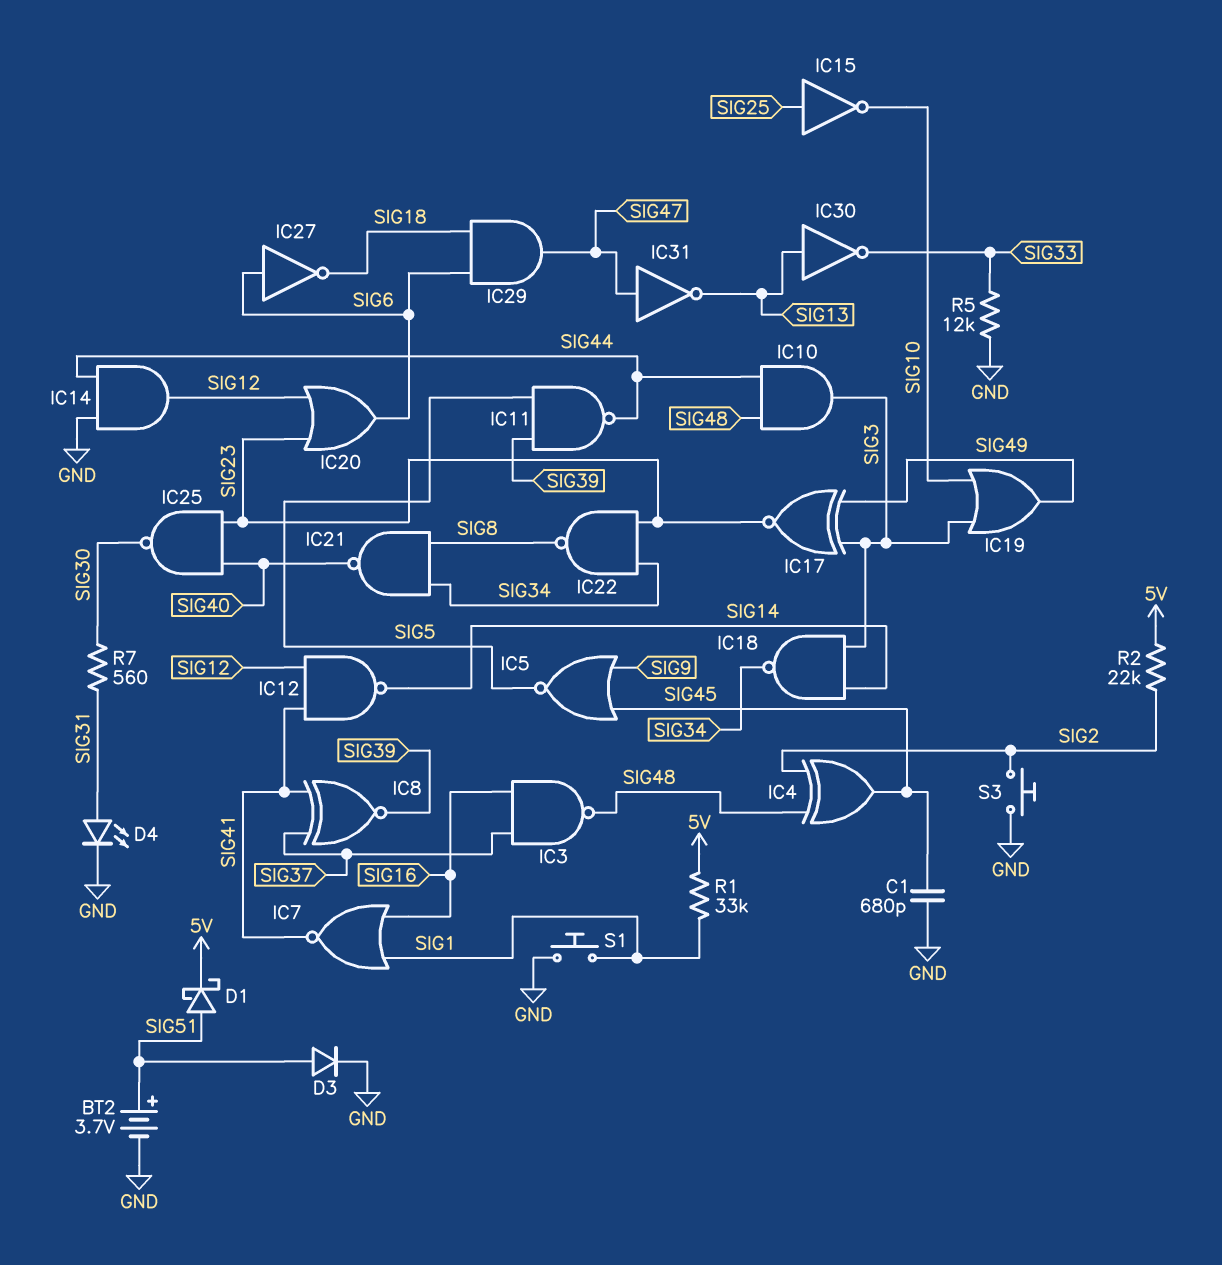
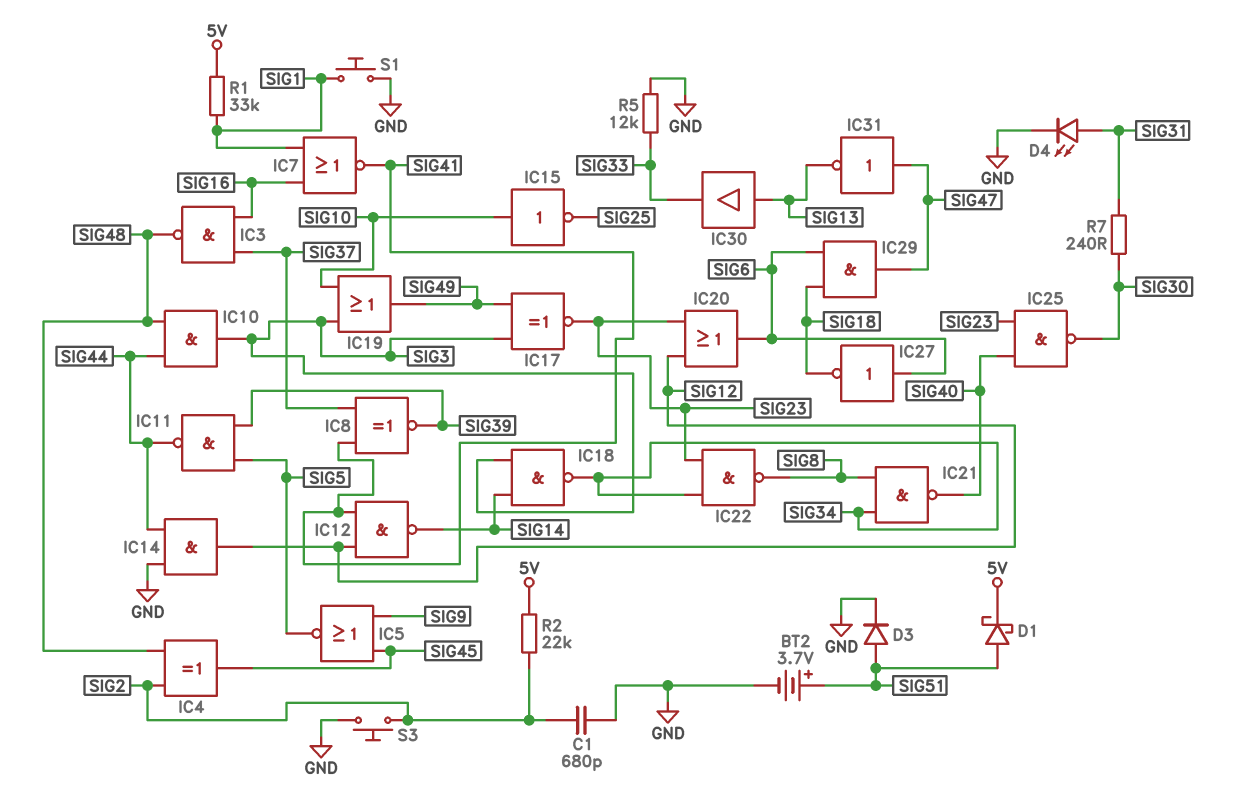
C1: 680pF (GND, SIG45) -> 680pF (GND, SIG2)
IC15: NOT (in SIG25, out SIG10) -> NOT (in SIG10, out SIG25)
IC30: NOT (in SIG13, out SIG33) -> buffer (in SIG13, out SIG33)
R7: 560 (SIG30, SIG31) -> 240 (SIG30, SIG31)

